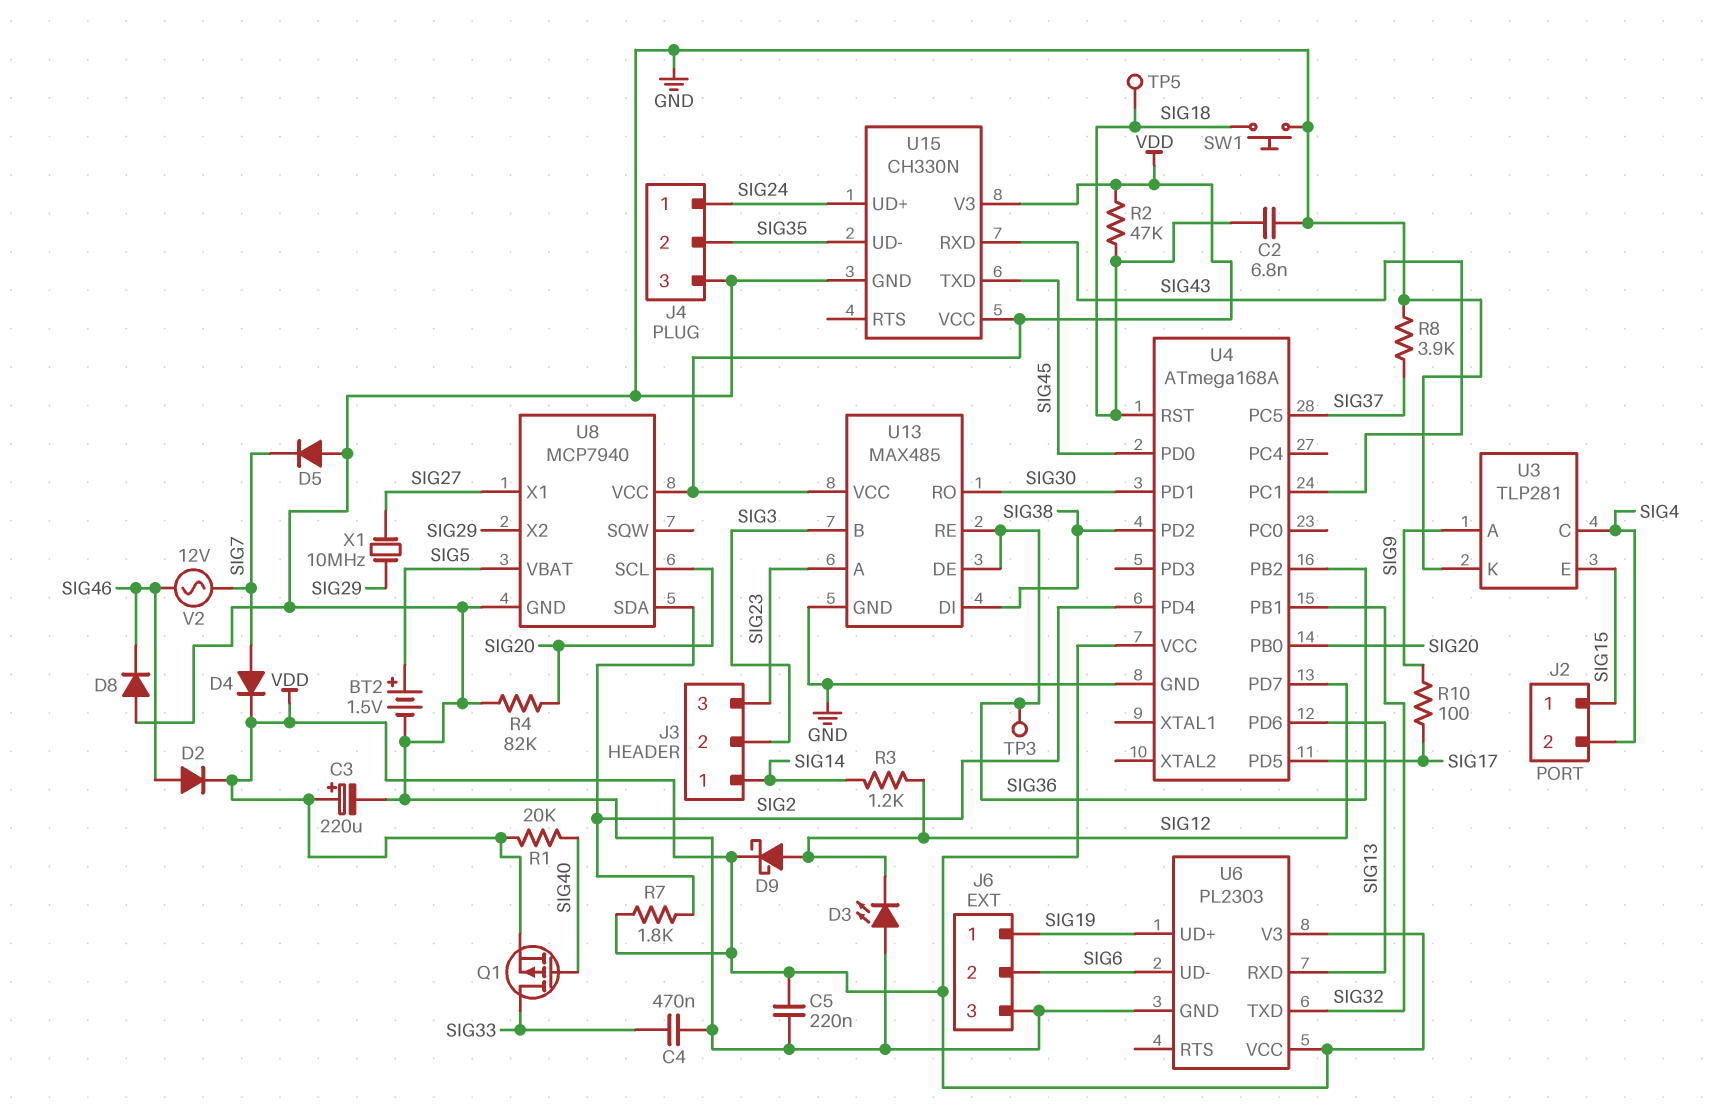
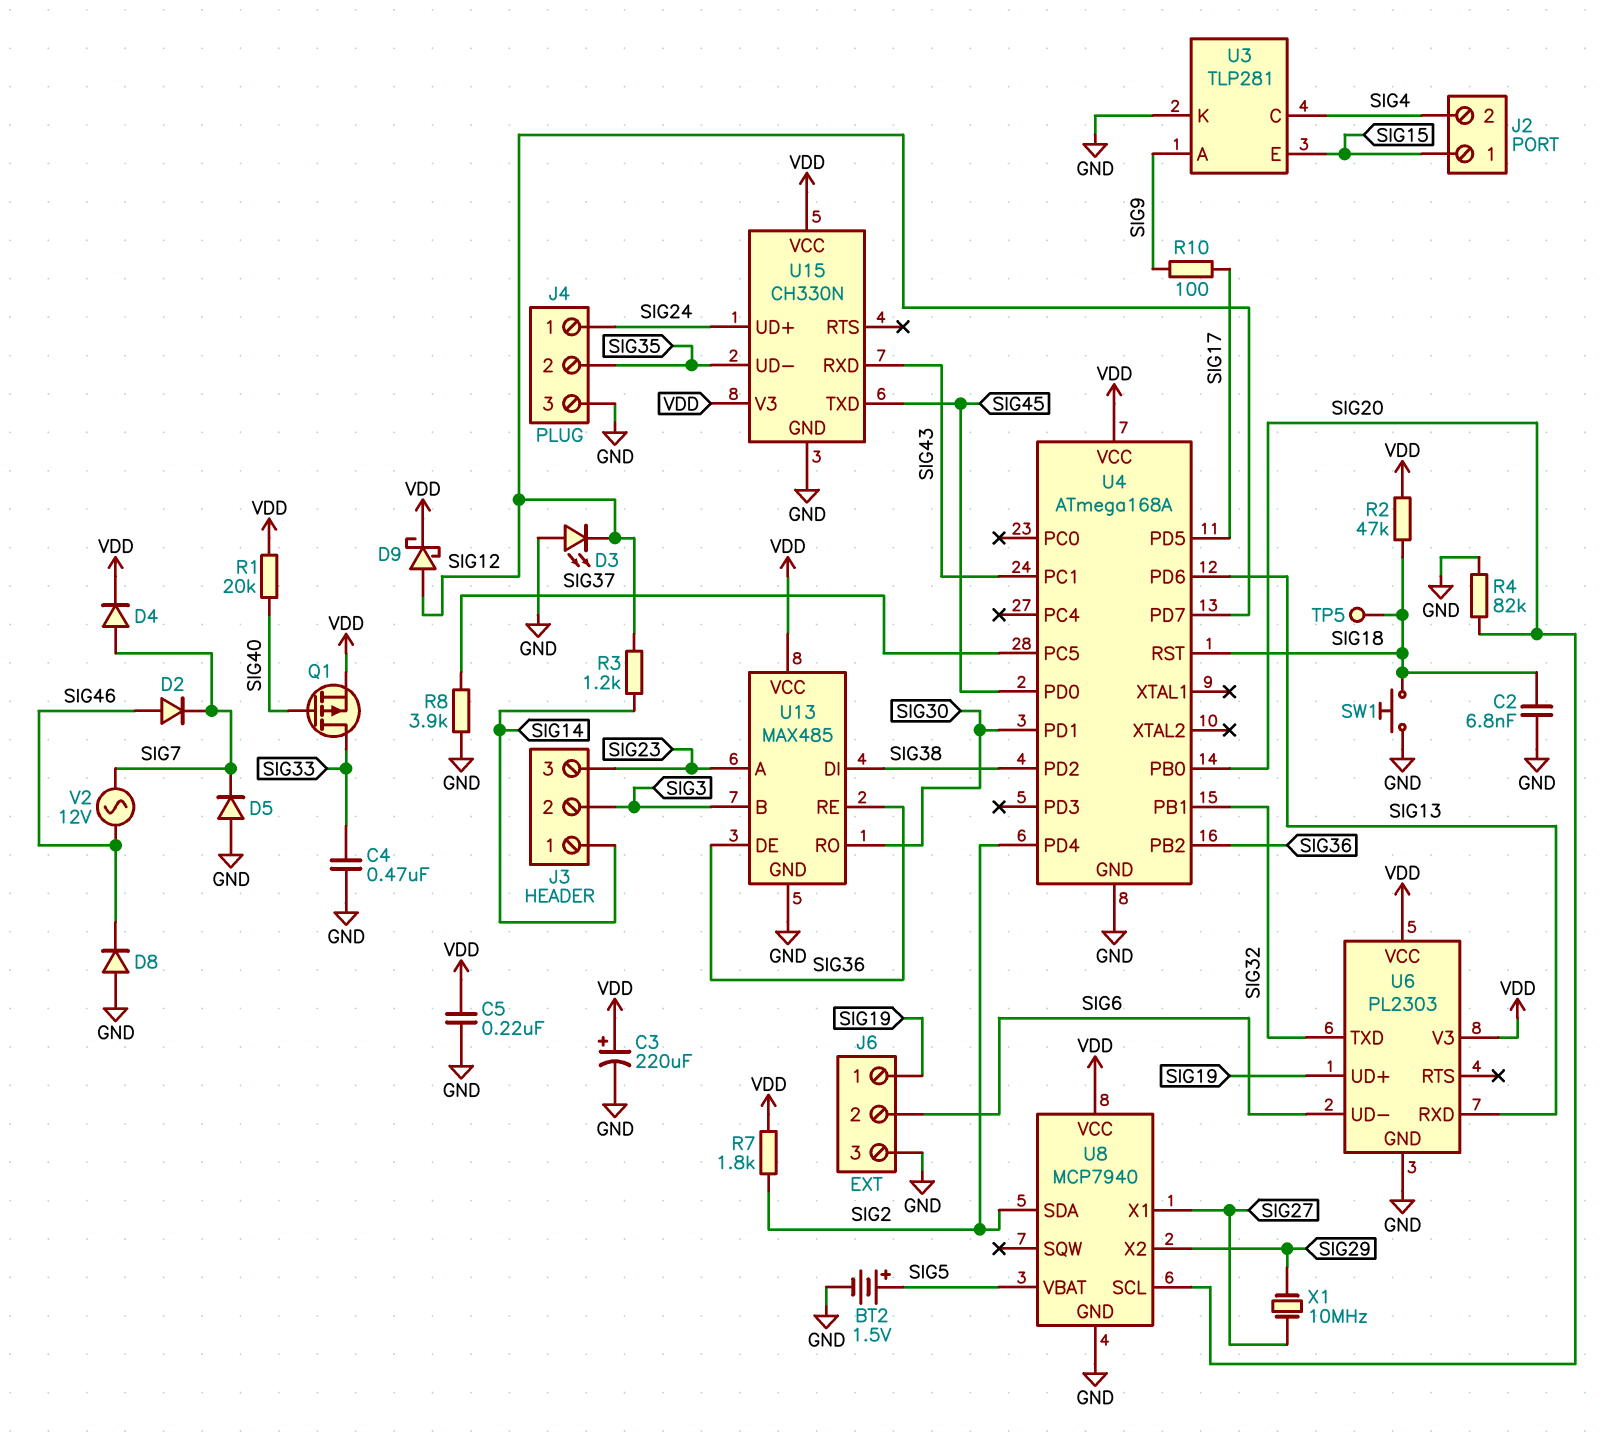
D2: diode (A SIG46, K VDD) -> diode (A SIG46, K SIG7)
TP3: test point (SIG36) -> none

